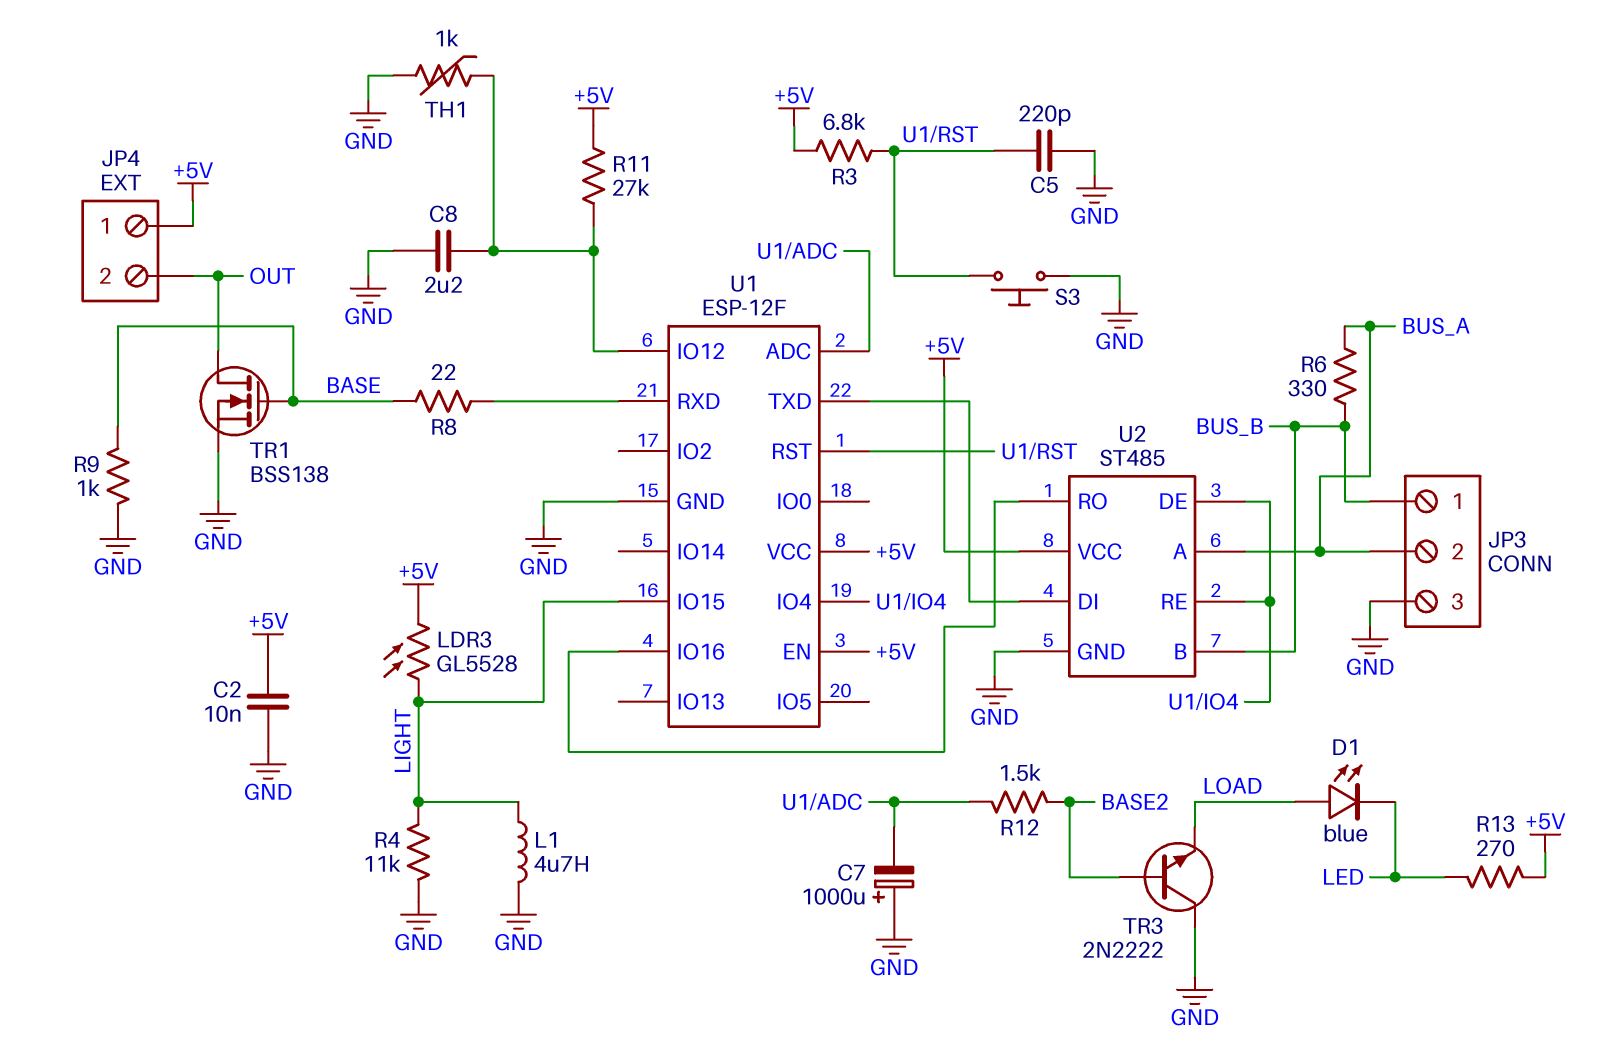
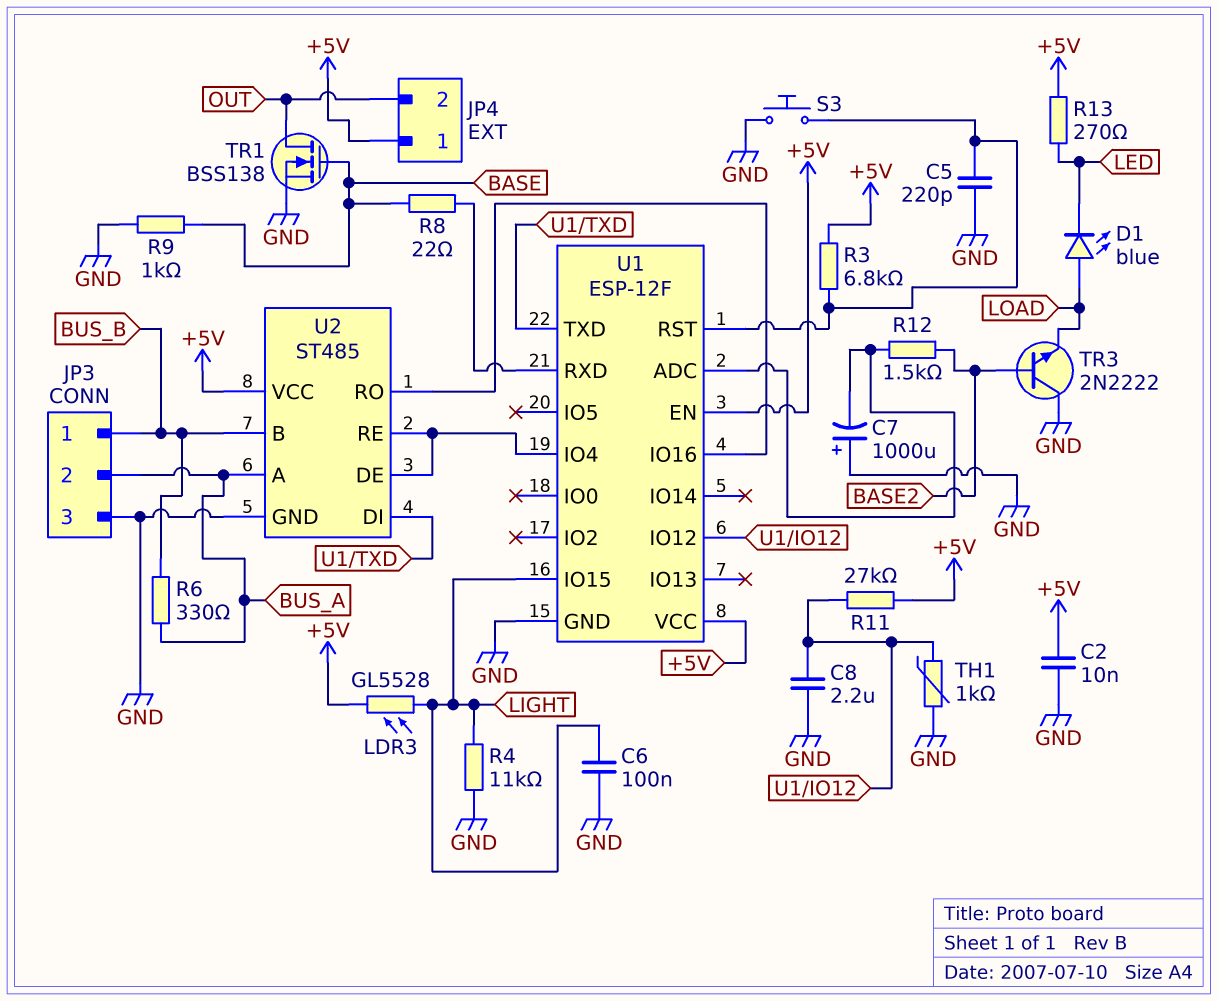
C6: none -> 100nF (GND, LIGHT)
L1: 4.7uH (GND, LIGHT) -> none

